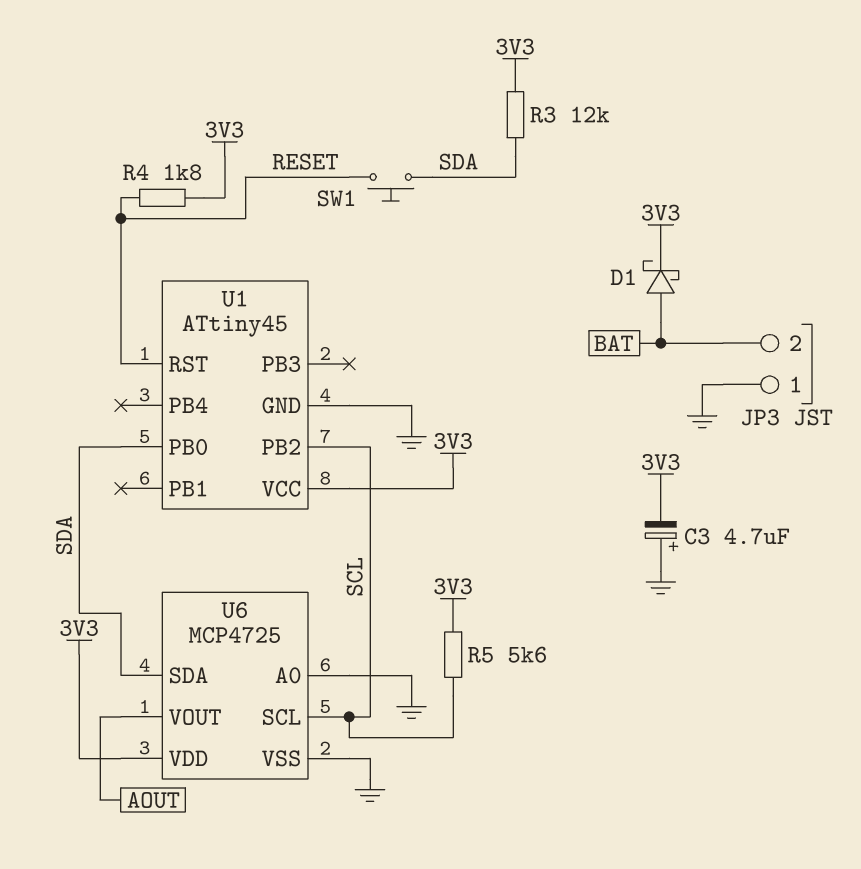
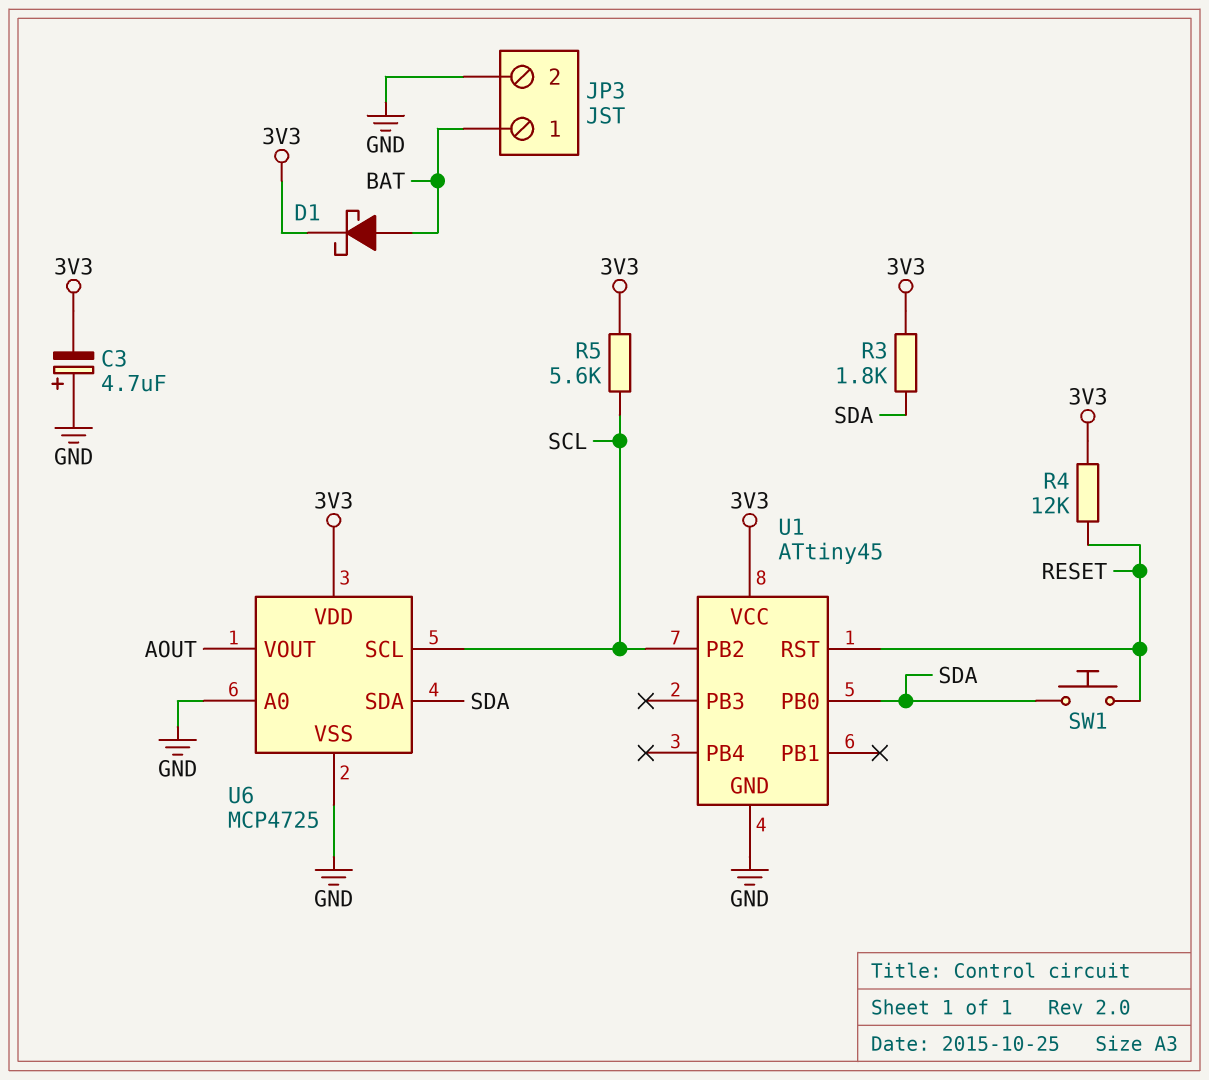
JP3 pin 1: GND -> BAT
JP3 pin 2: BAT -> GND
R3: 12k (3V3, SDA) -> 1.8k (3V3, SDA)
R4: 1.8k (3V3, RESET) -> 12k (3V3, RESET)

